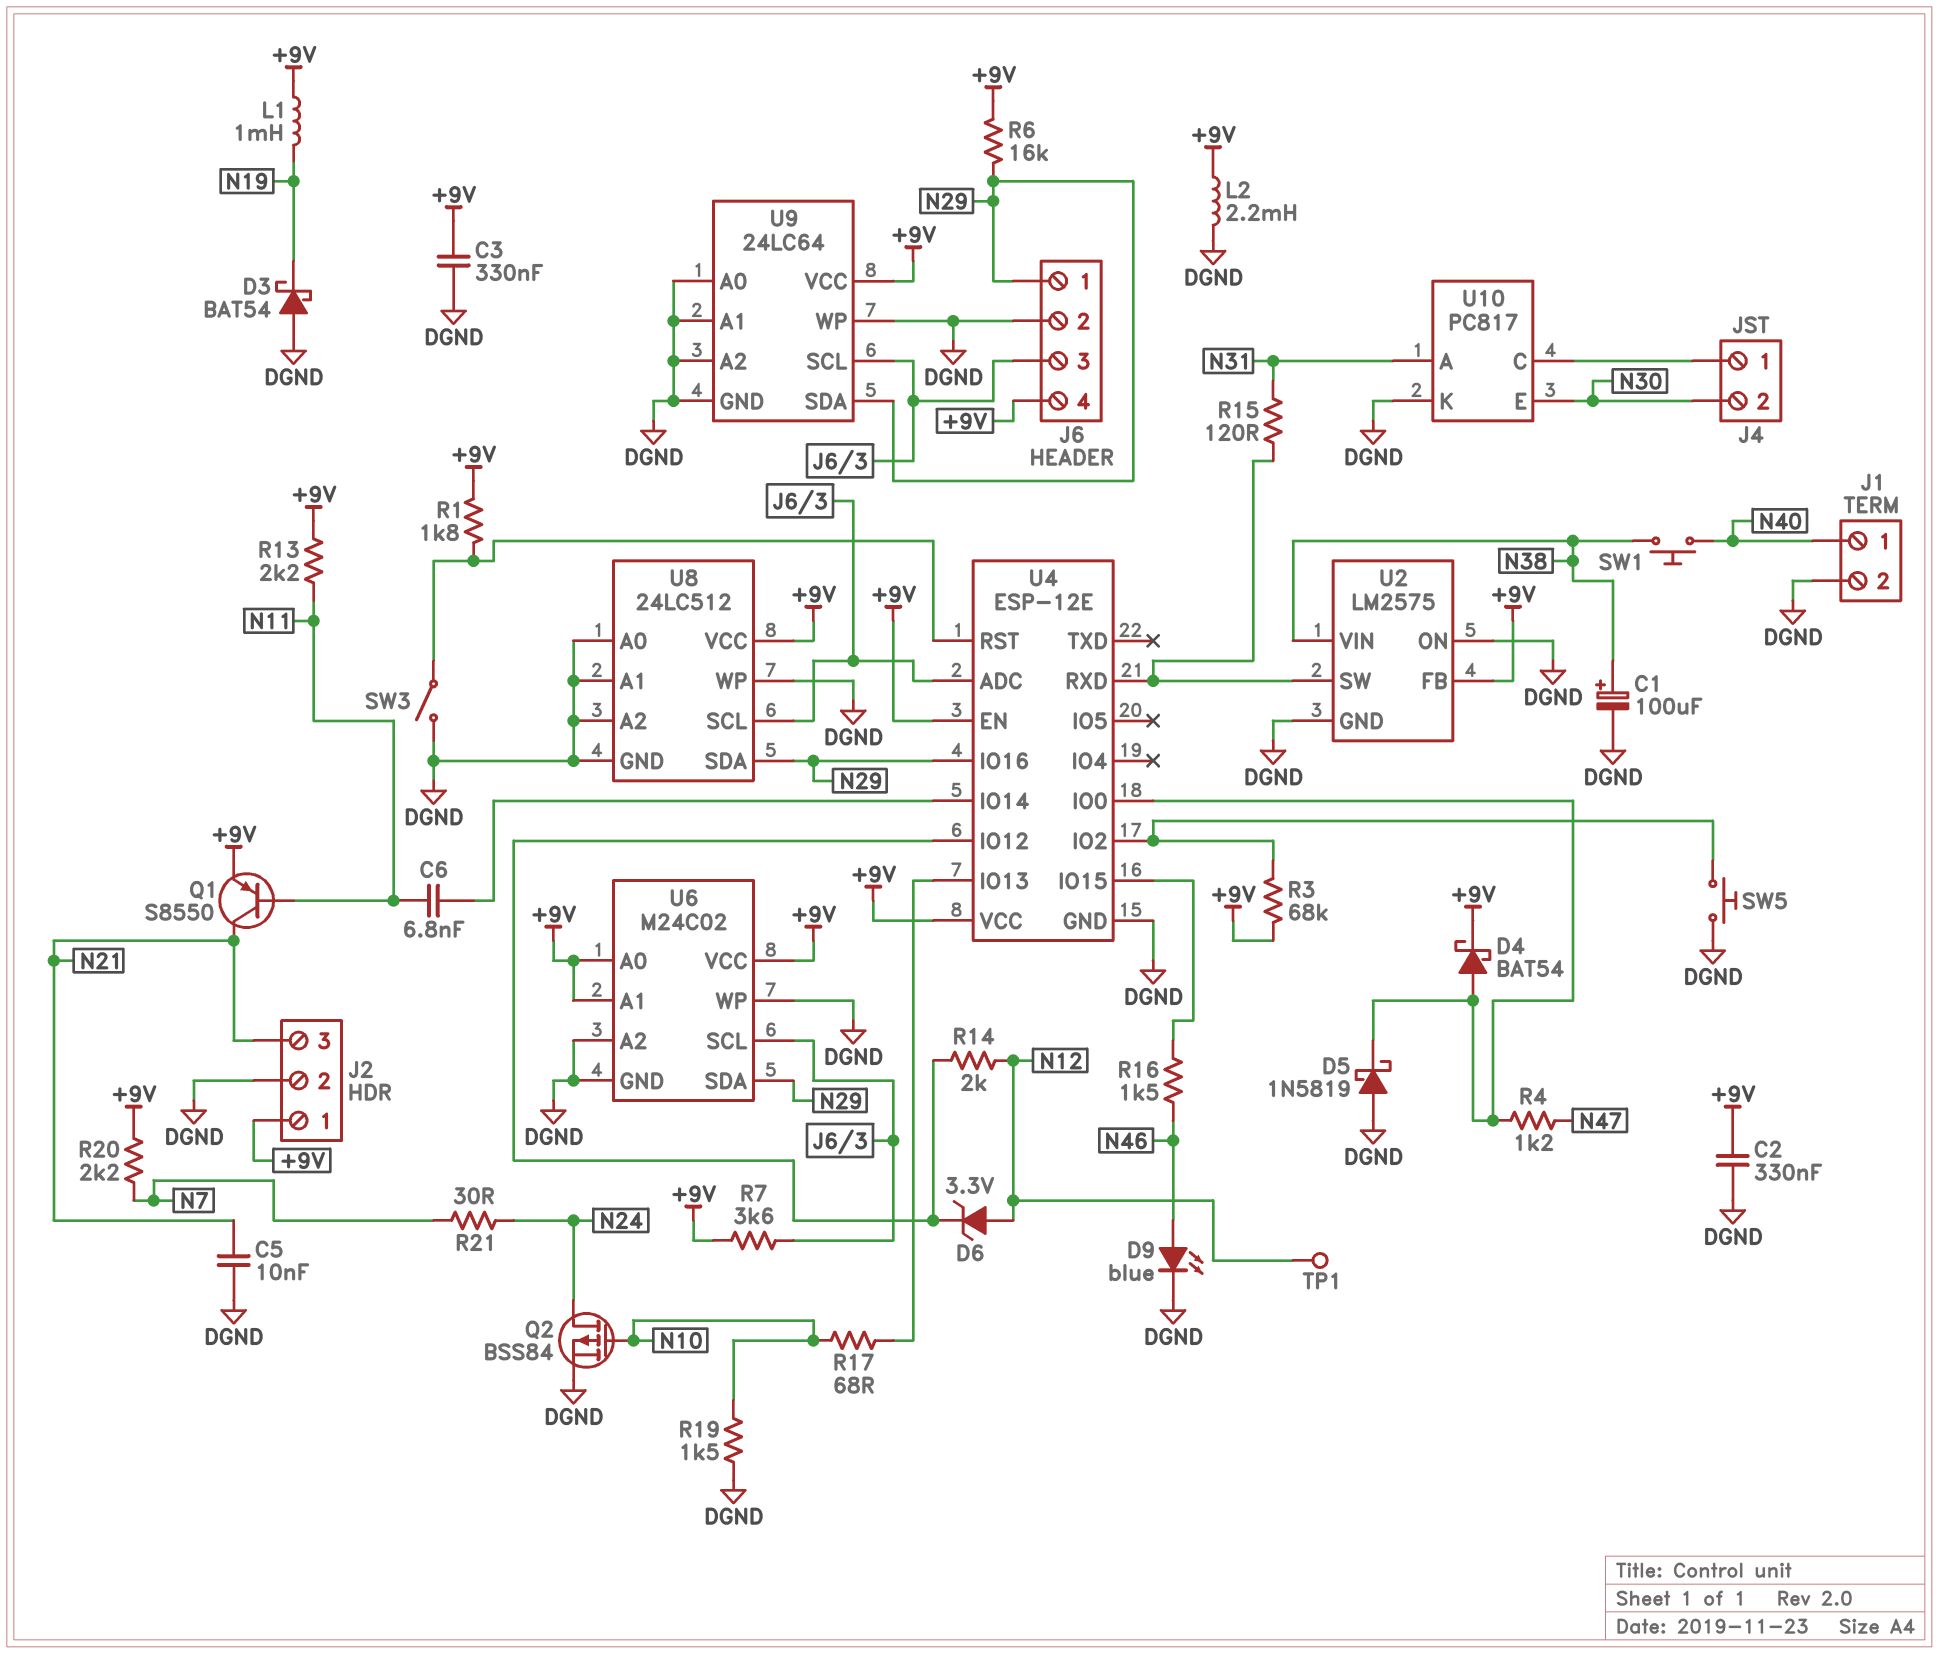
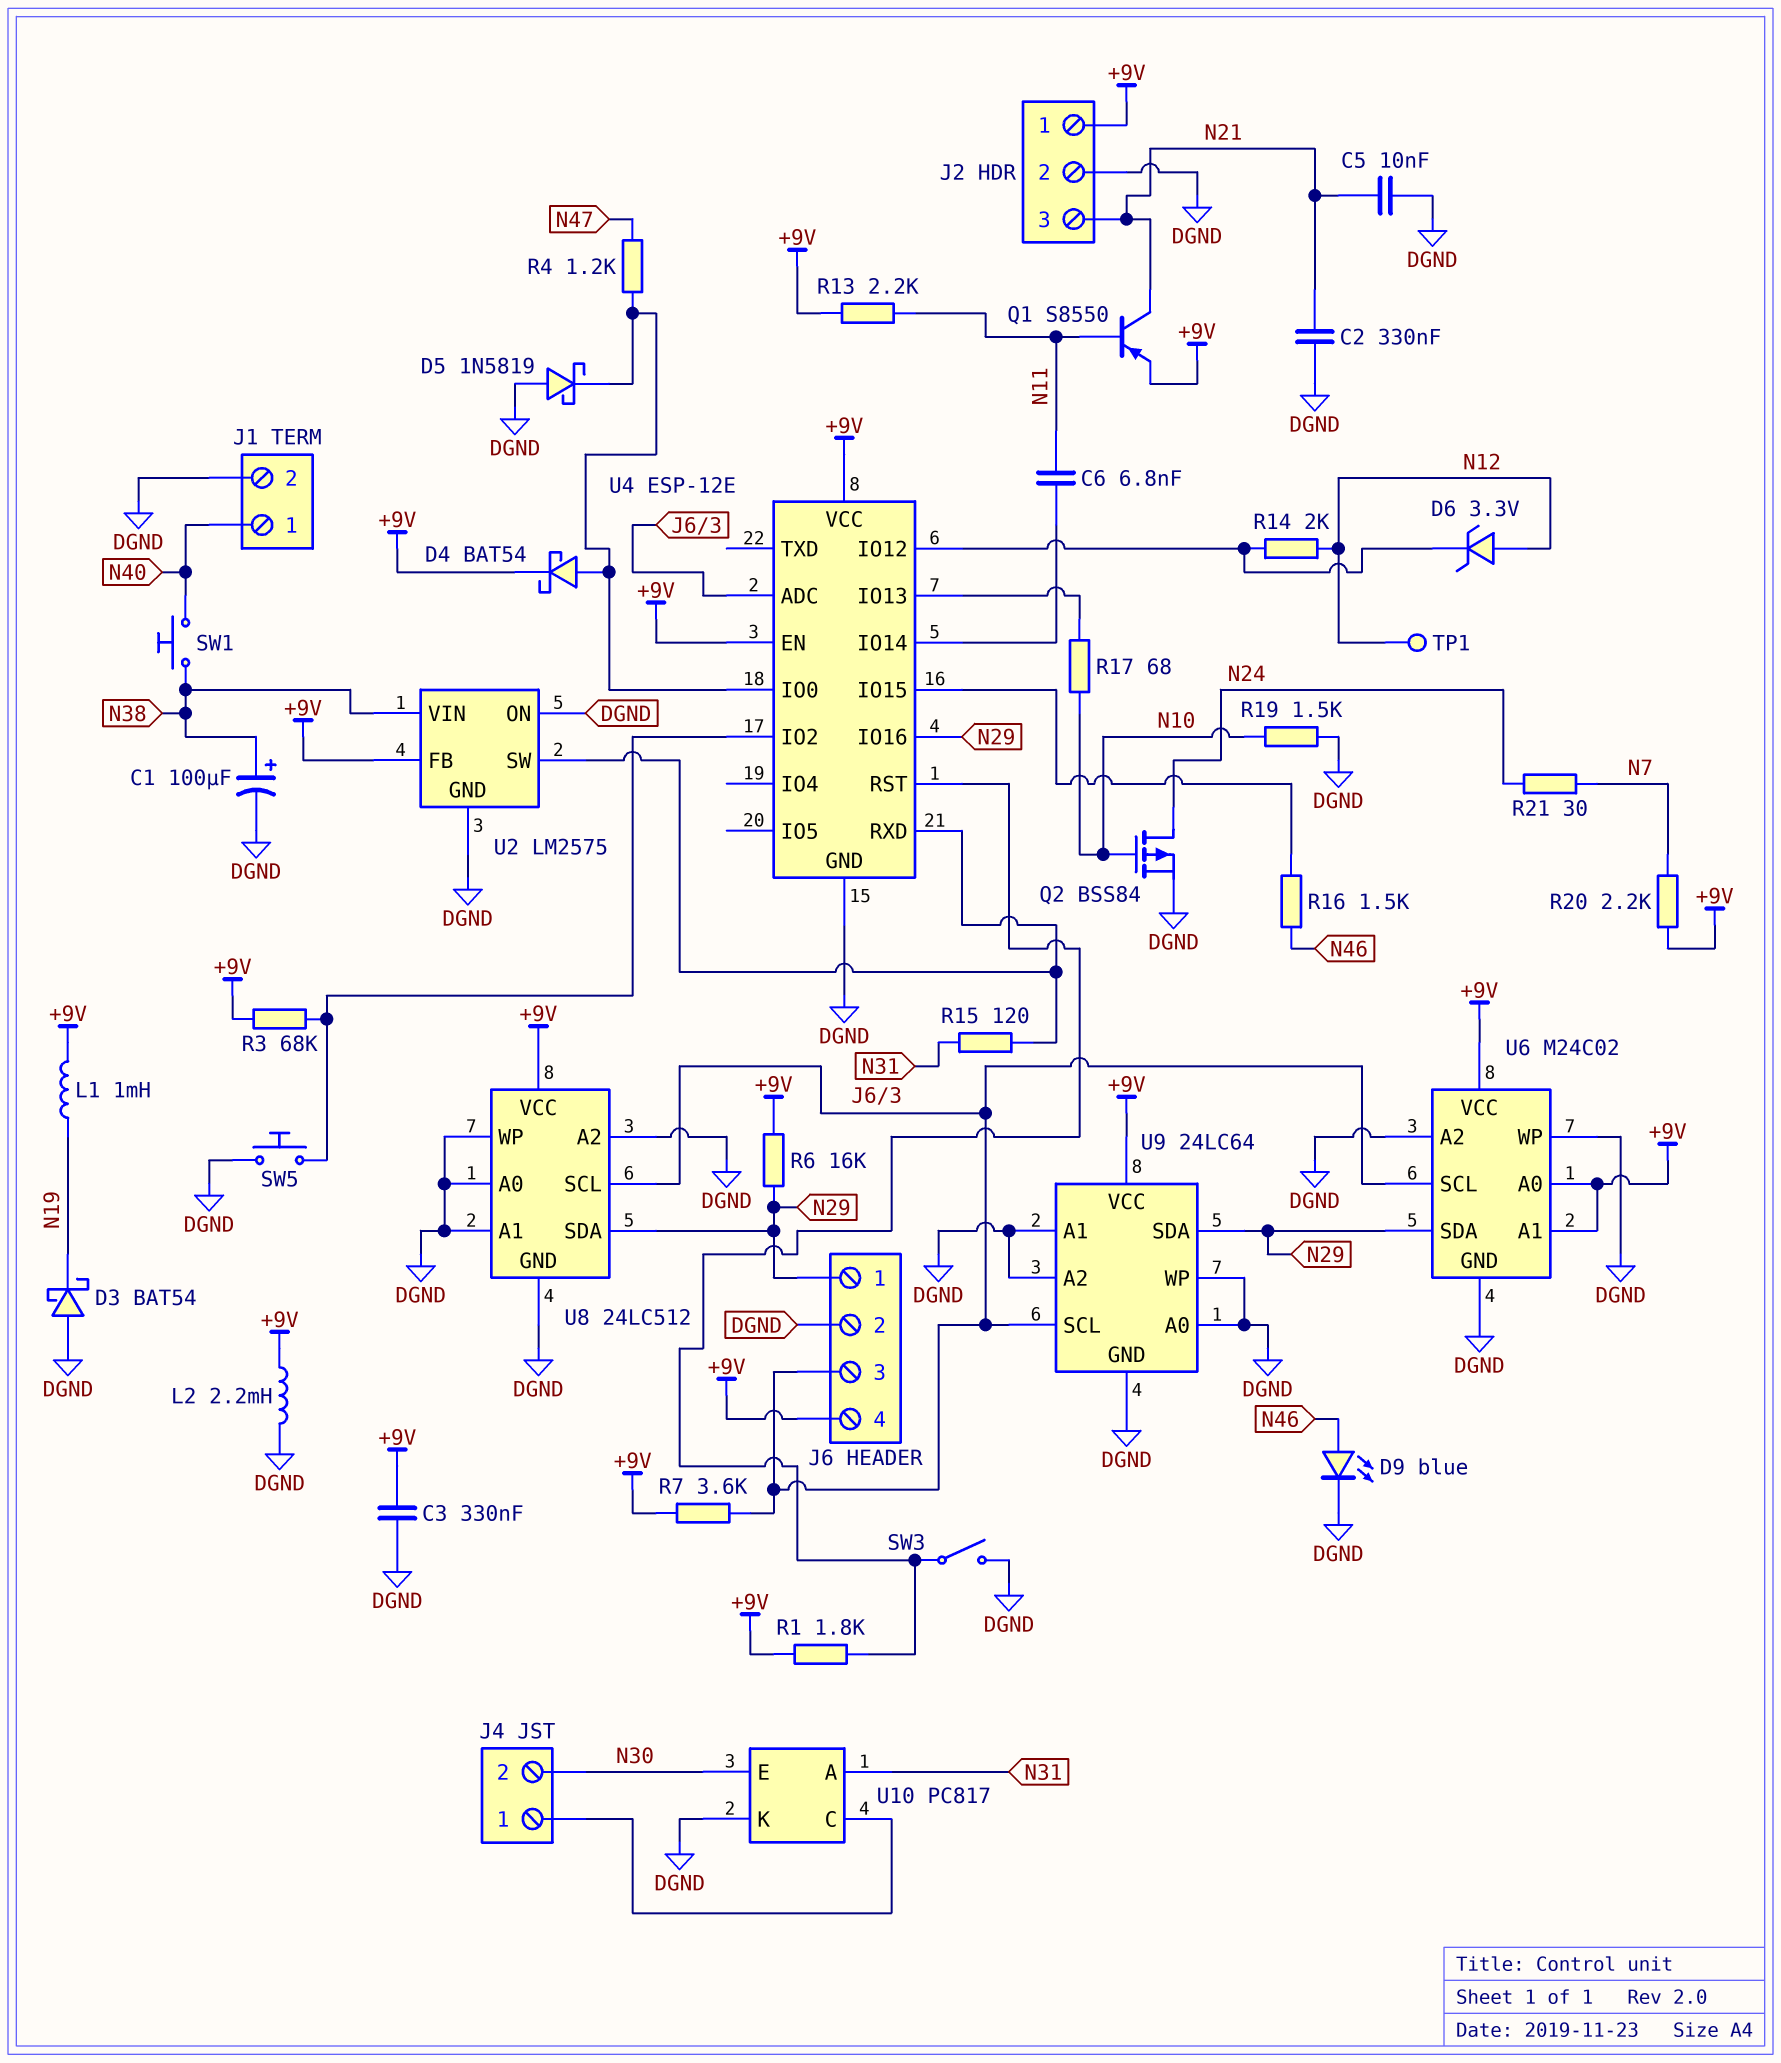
C2: 330nF (+9V, DGND) -> 330nF (DGND, N21)

